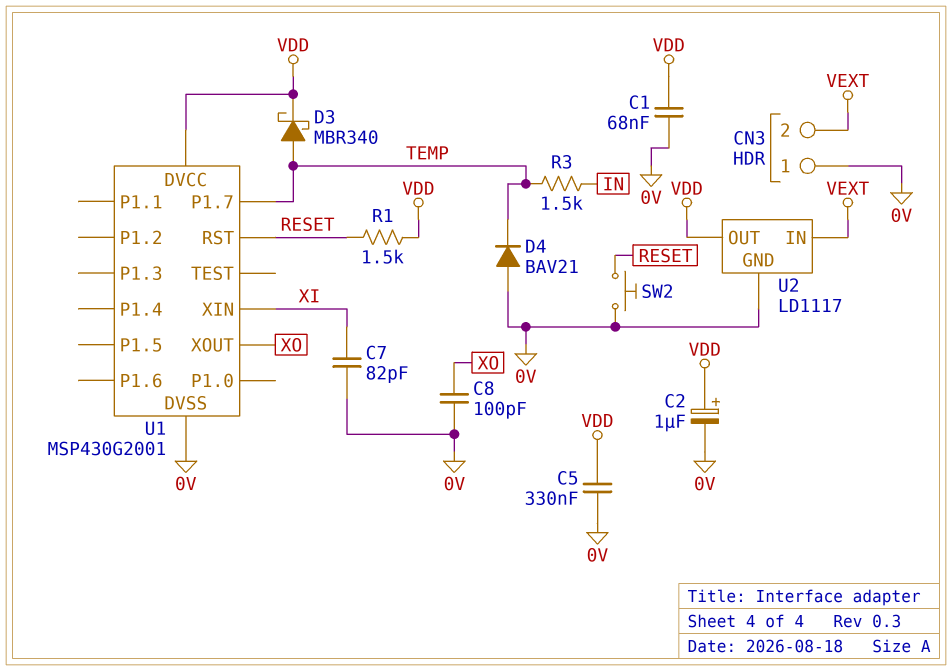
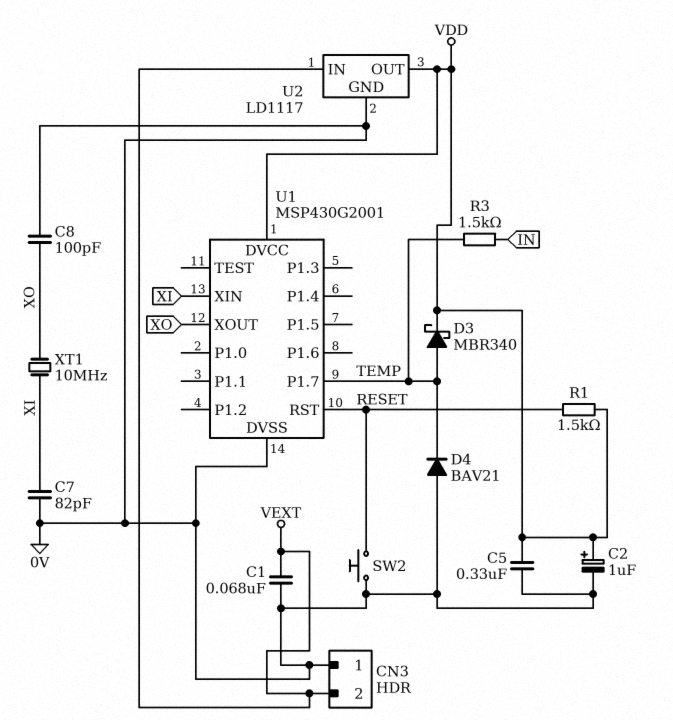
C1: 68nF (0V, VDD) -> 68nF (0V, VEXT)
XT1: none -> 10MHz (XI, XO)

